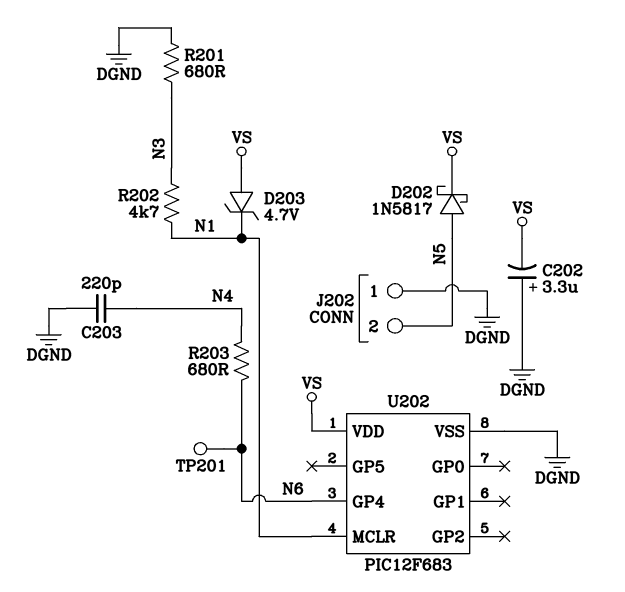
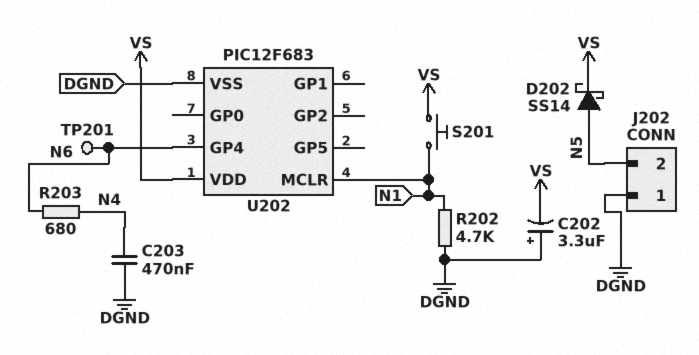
C203: 220pF (DGND, N4) -> 470nF (DGND, N4)
D202: schottky 1N5817 (A N5, K VS) -> schottky SS14 (A N5, K VS)
D203: zener 4.7V (A VS, K N1) -> none
R201: 680 (DGND, N3) -> none
R202: 4.7k (N1, N3) -> 4.7k (DGND, N1)
S201: none -> button (N1, VS)

